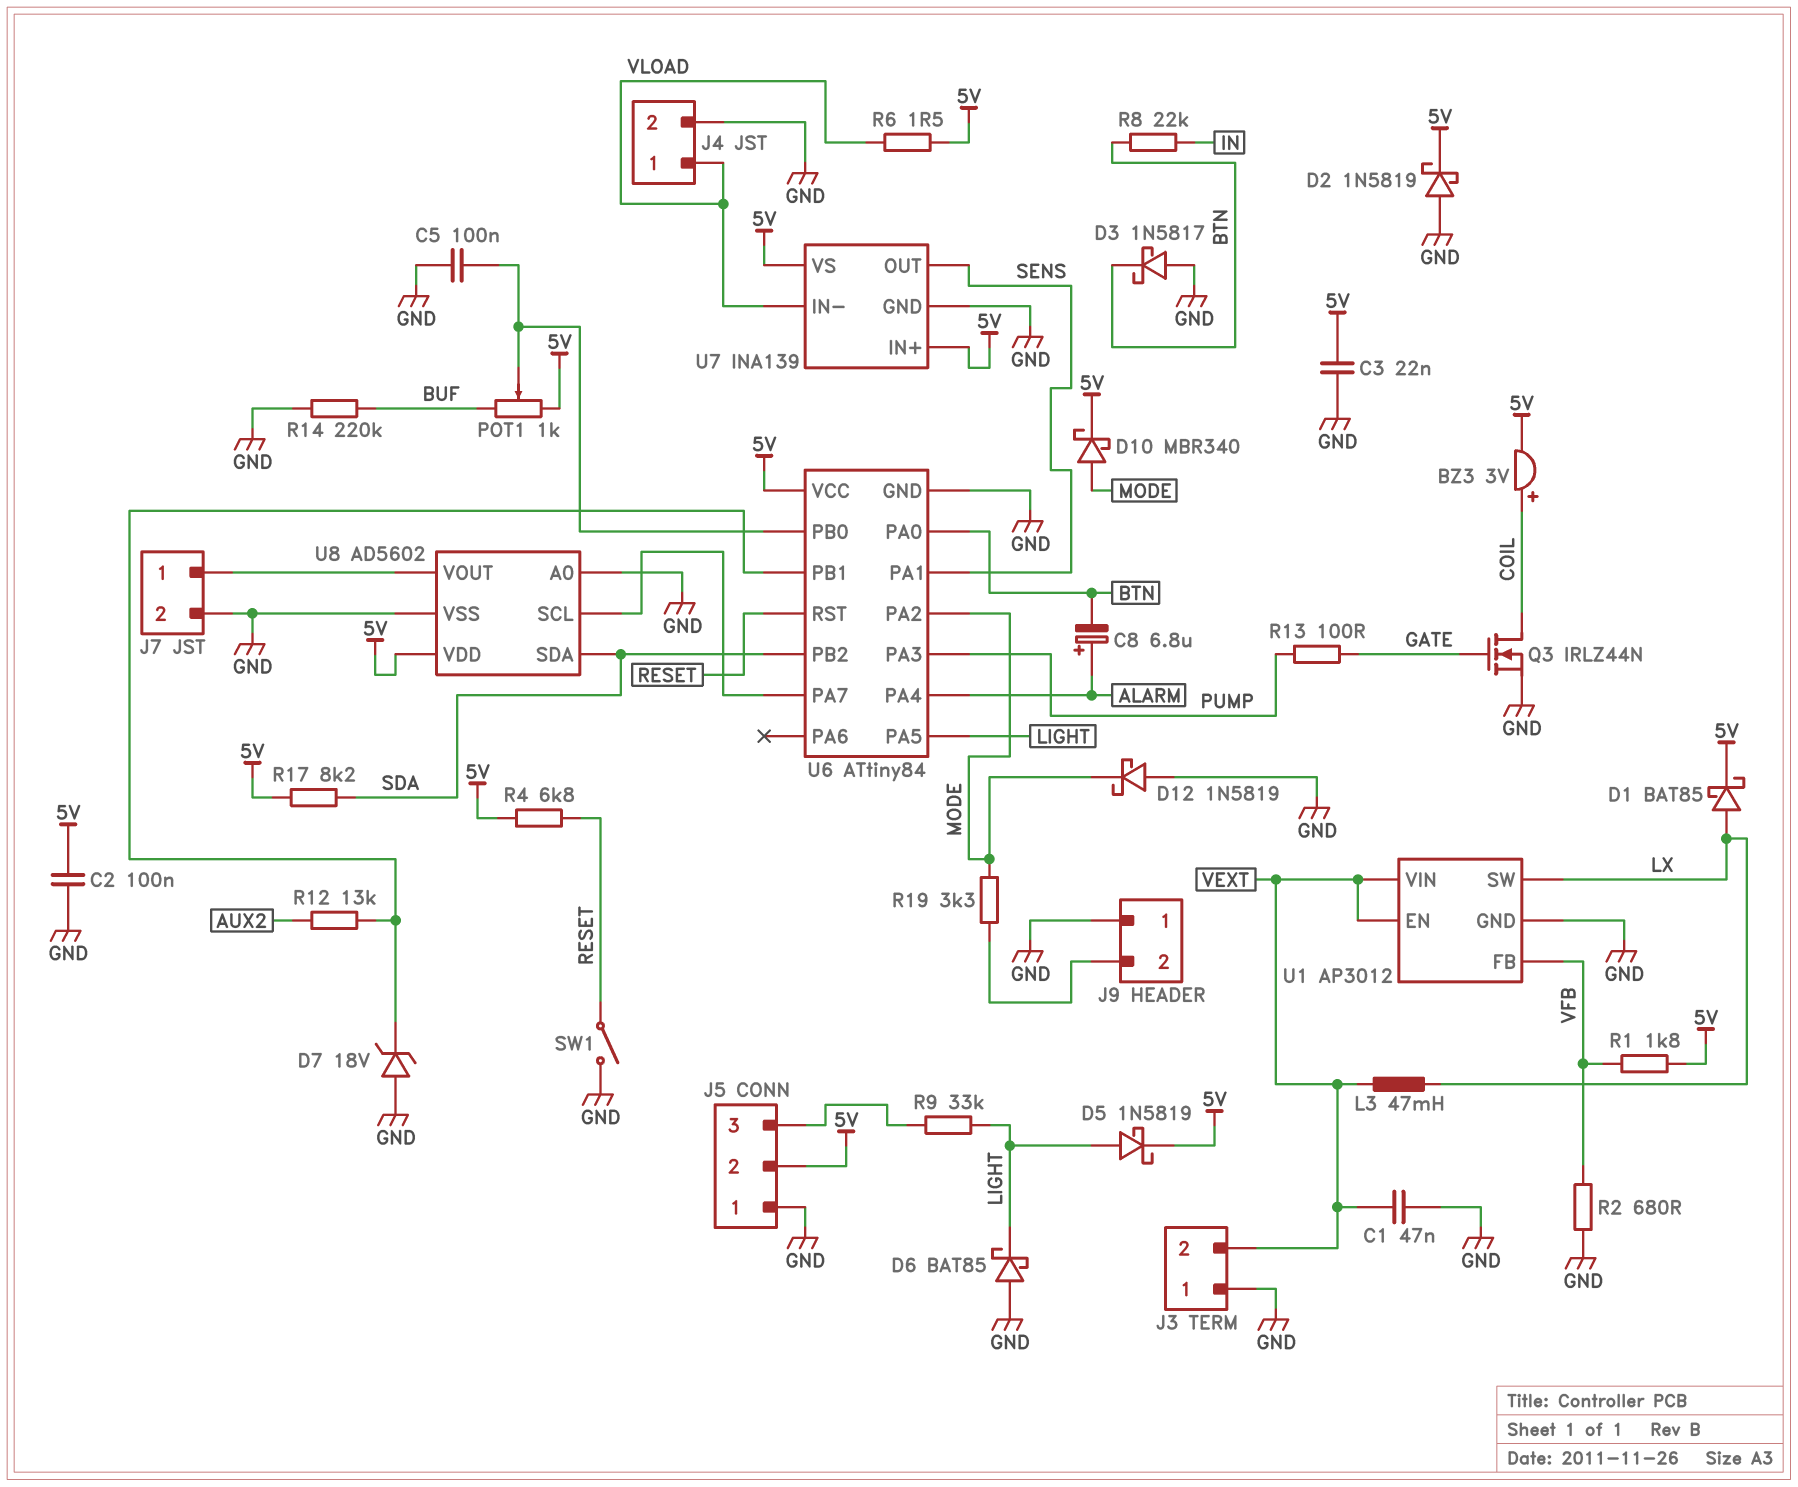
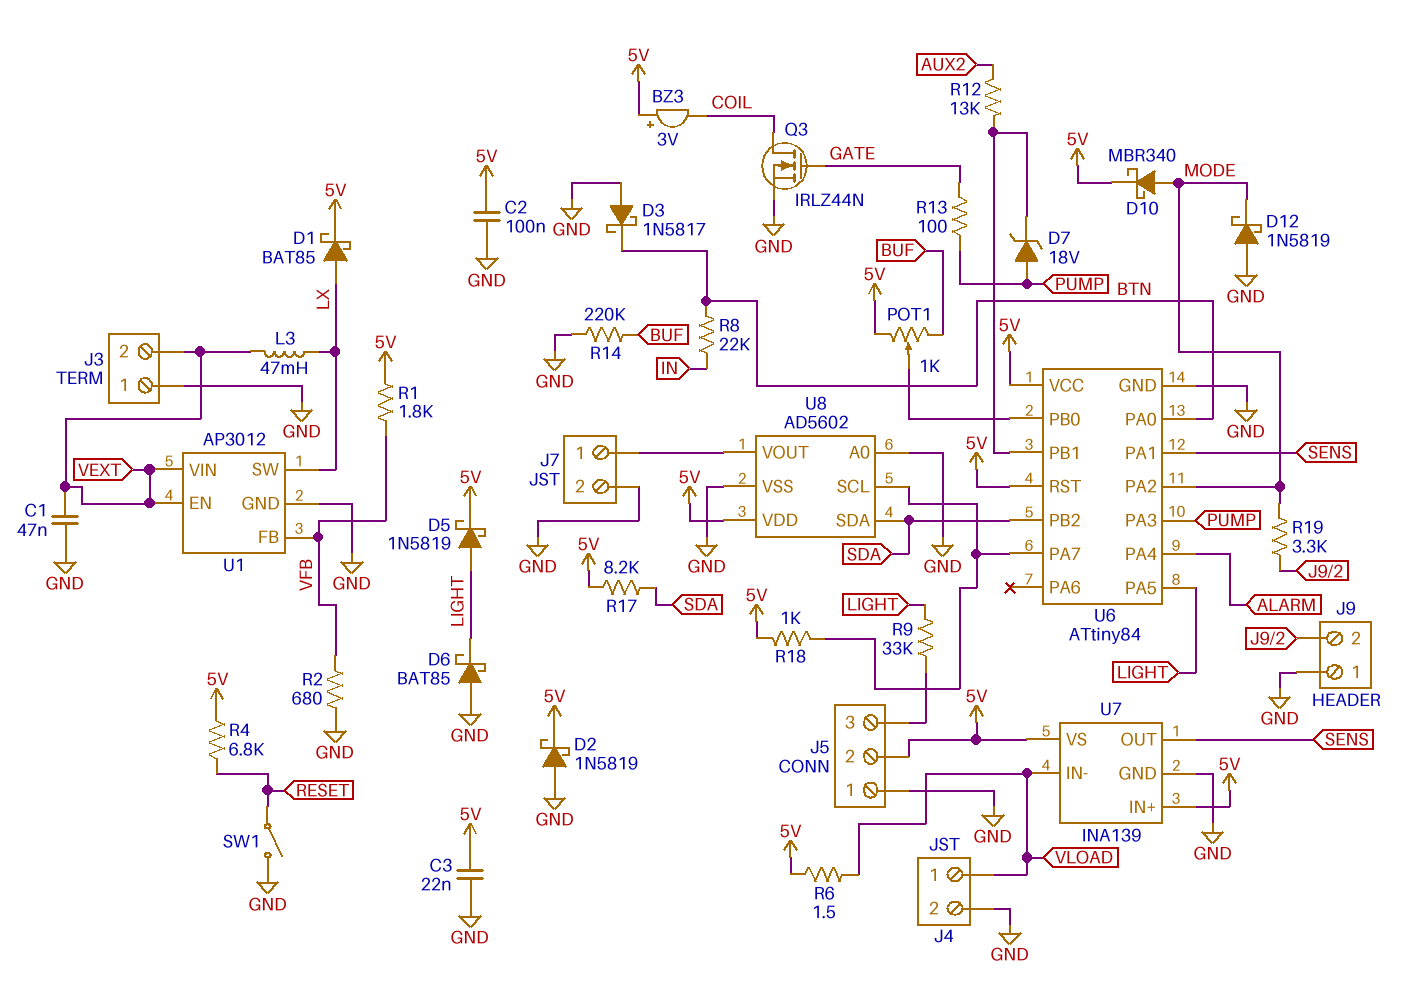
BZ3: buzzer 3V (plus COIL, minus 5V) -> buzzer 3V (plus 5V, minus COIL)
C5: 100nF (GND, U6/PB0) -> none
C8: 6.8uF (plus ALARM, minus BTN) -> none
D7: zener 18V (A GND, K U6/PB1) -> zener 18V (A PUMP, K U6/PB1)
R18: none -> 1k (5V, U6/PA7)
U6 pin RST: RESET -> 5V

